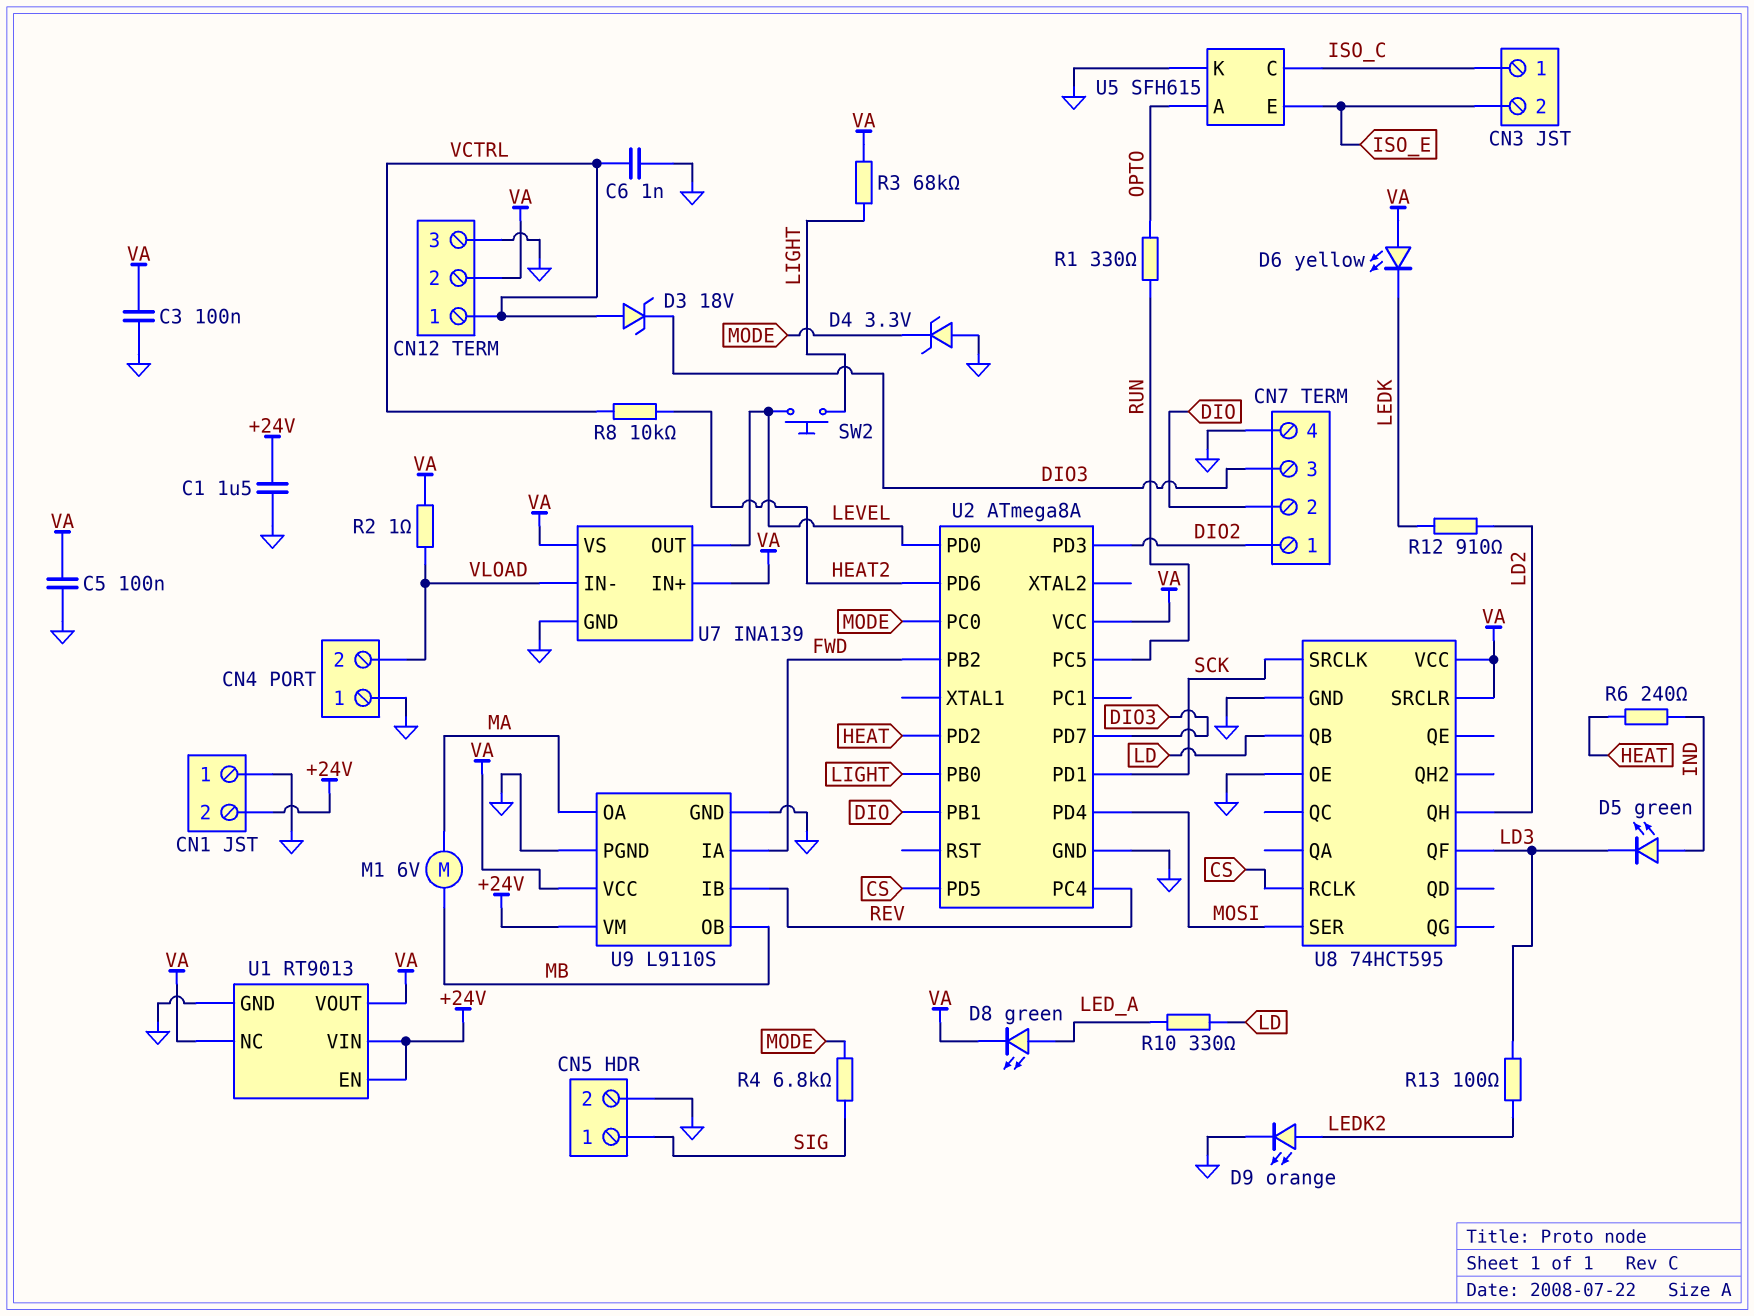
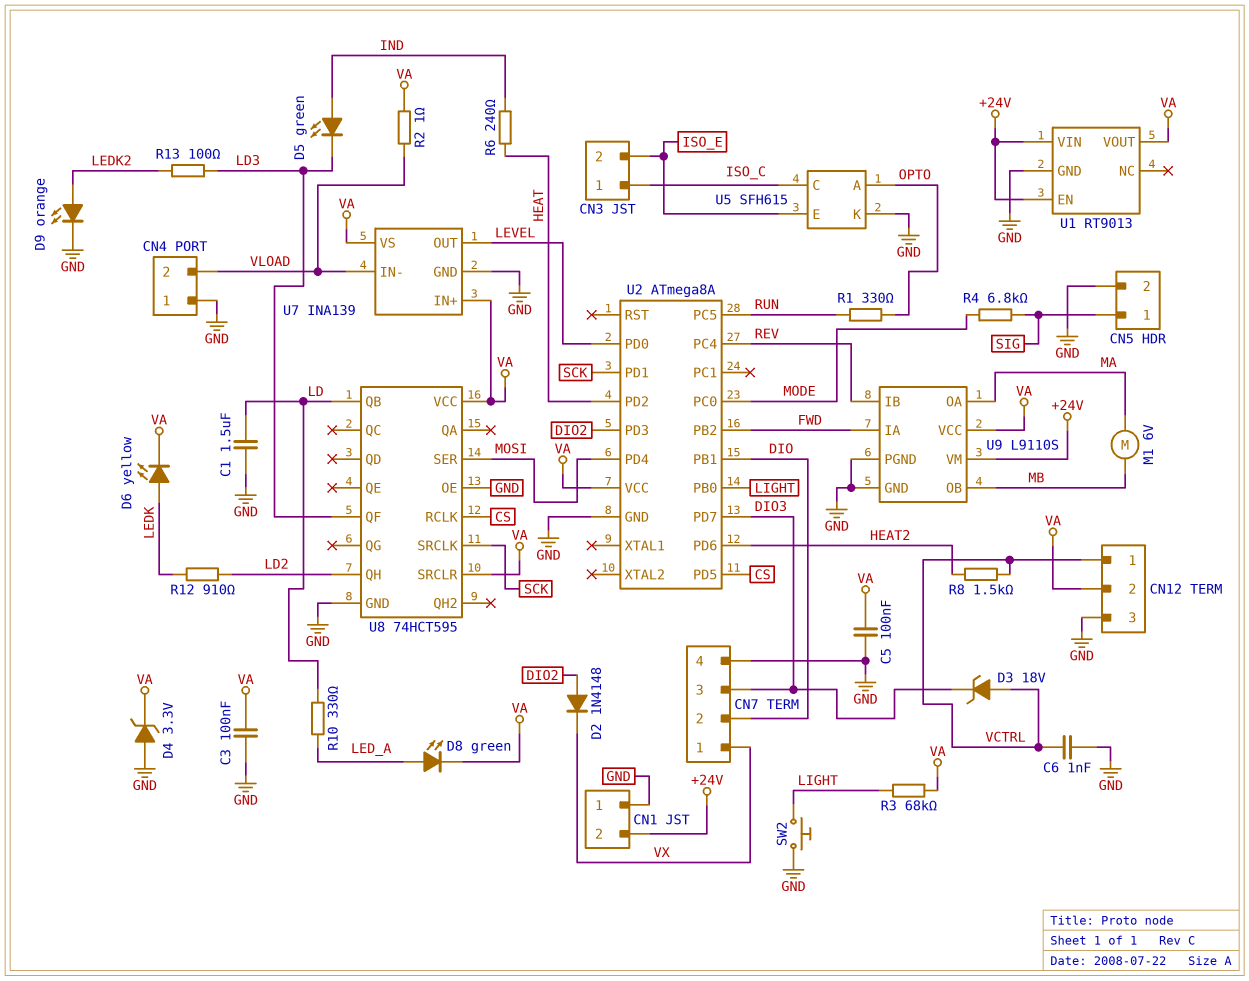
C1: 1.5uF (+24V, GND) -> 1.5uF (GND, LD)
CN7 pin 1: DIO2 -> VX
D2: none -> diode 1N4148 (A DIO2, K VX)
D4: zener 3.3V (A GND, K MODE) -> zener 3.3V (A GND, K VA)
D6: LED yellow (A VA, K LEDK) -> LED yellow (A LEDK, K VA)
R8: 10k (HEAT2, VCTRL) -> 1.5k (HEAT2, VCTRL)
SW2: button (LEVEL, LIGHT) -> button (GND, LIGHT)
U1 pin NC: VA -> none

